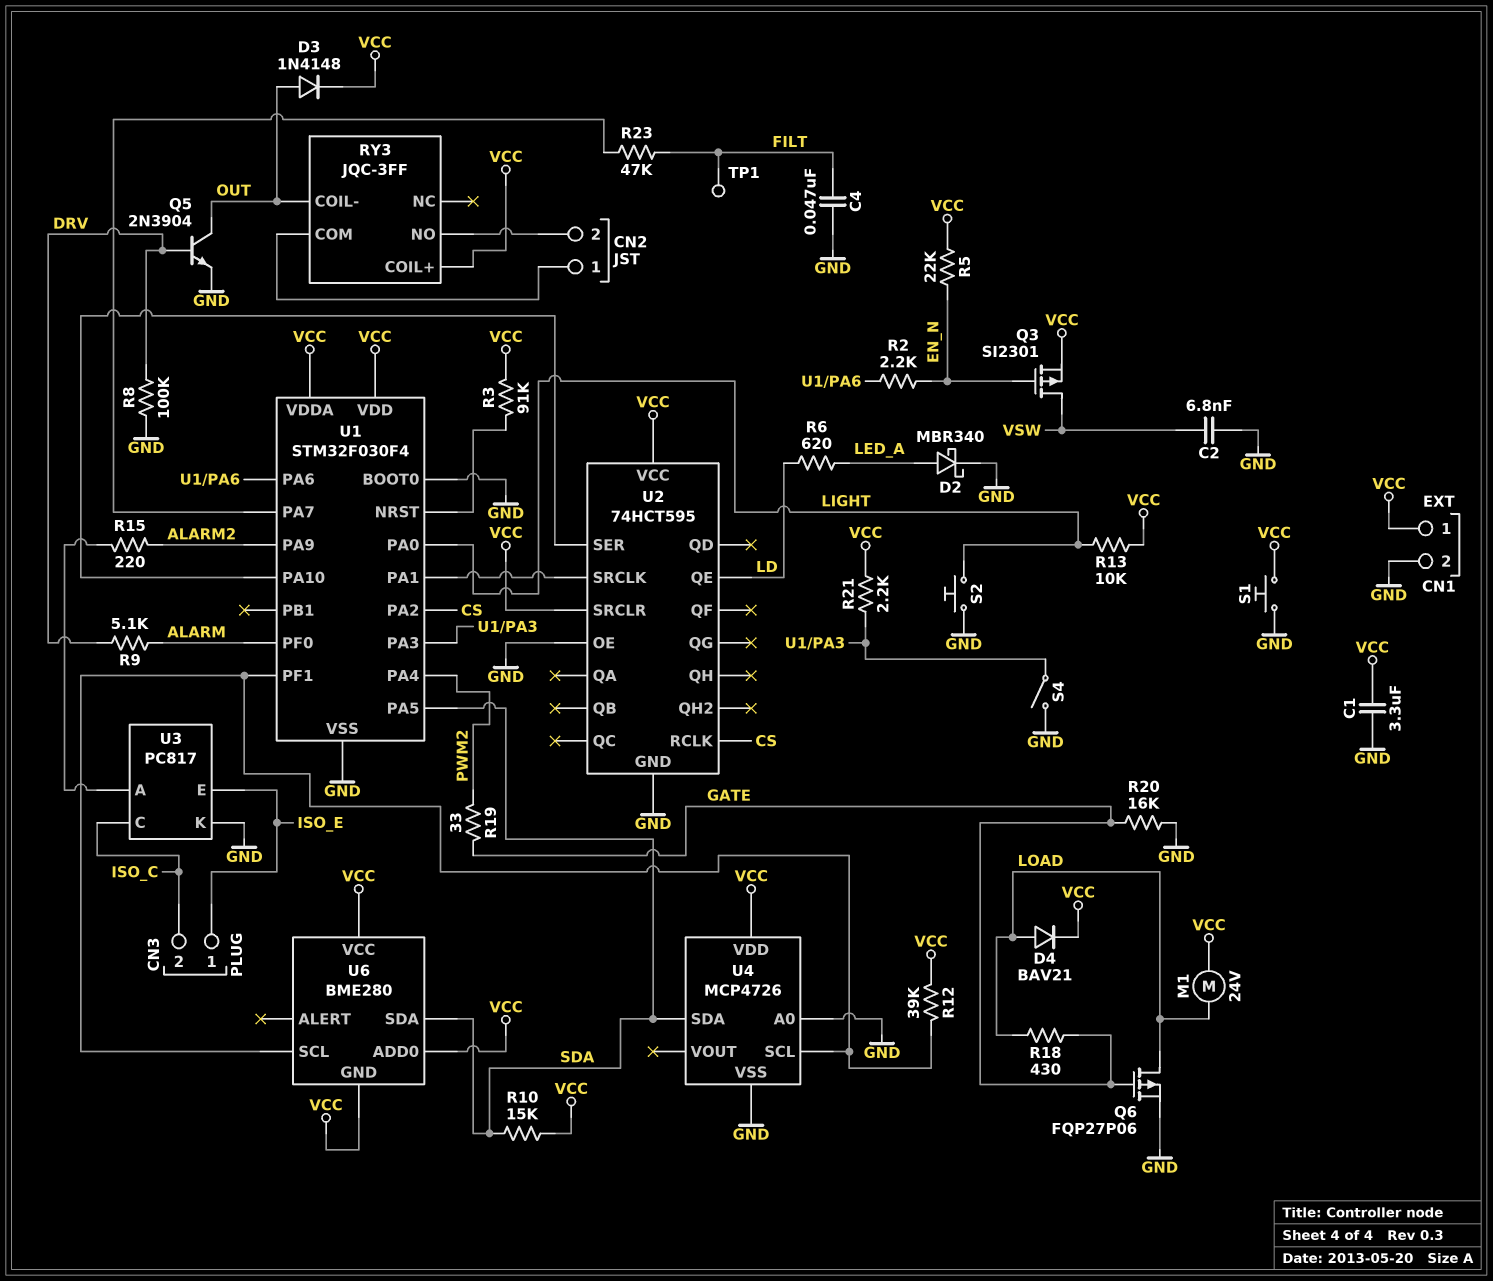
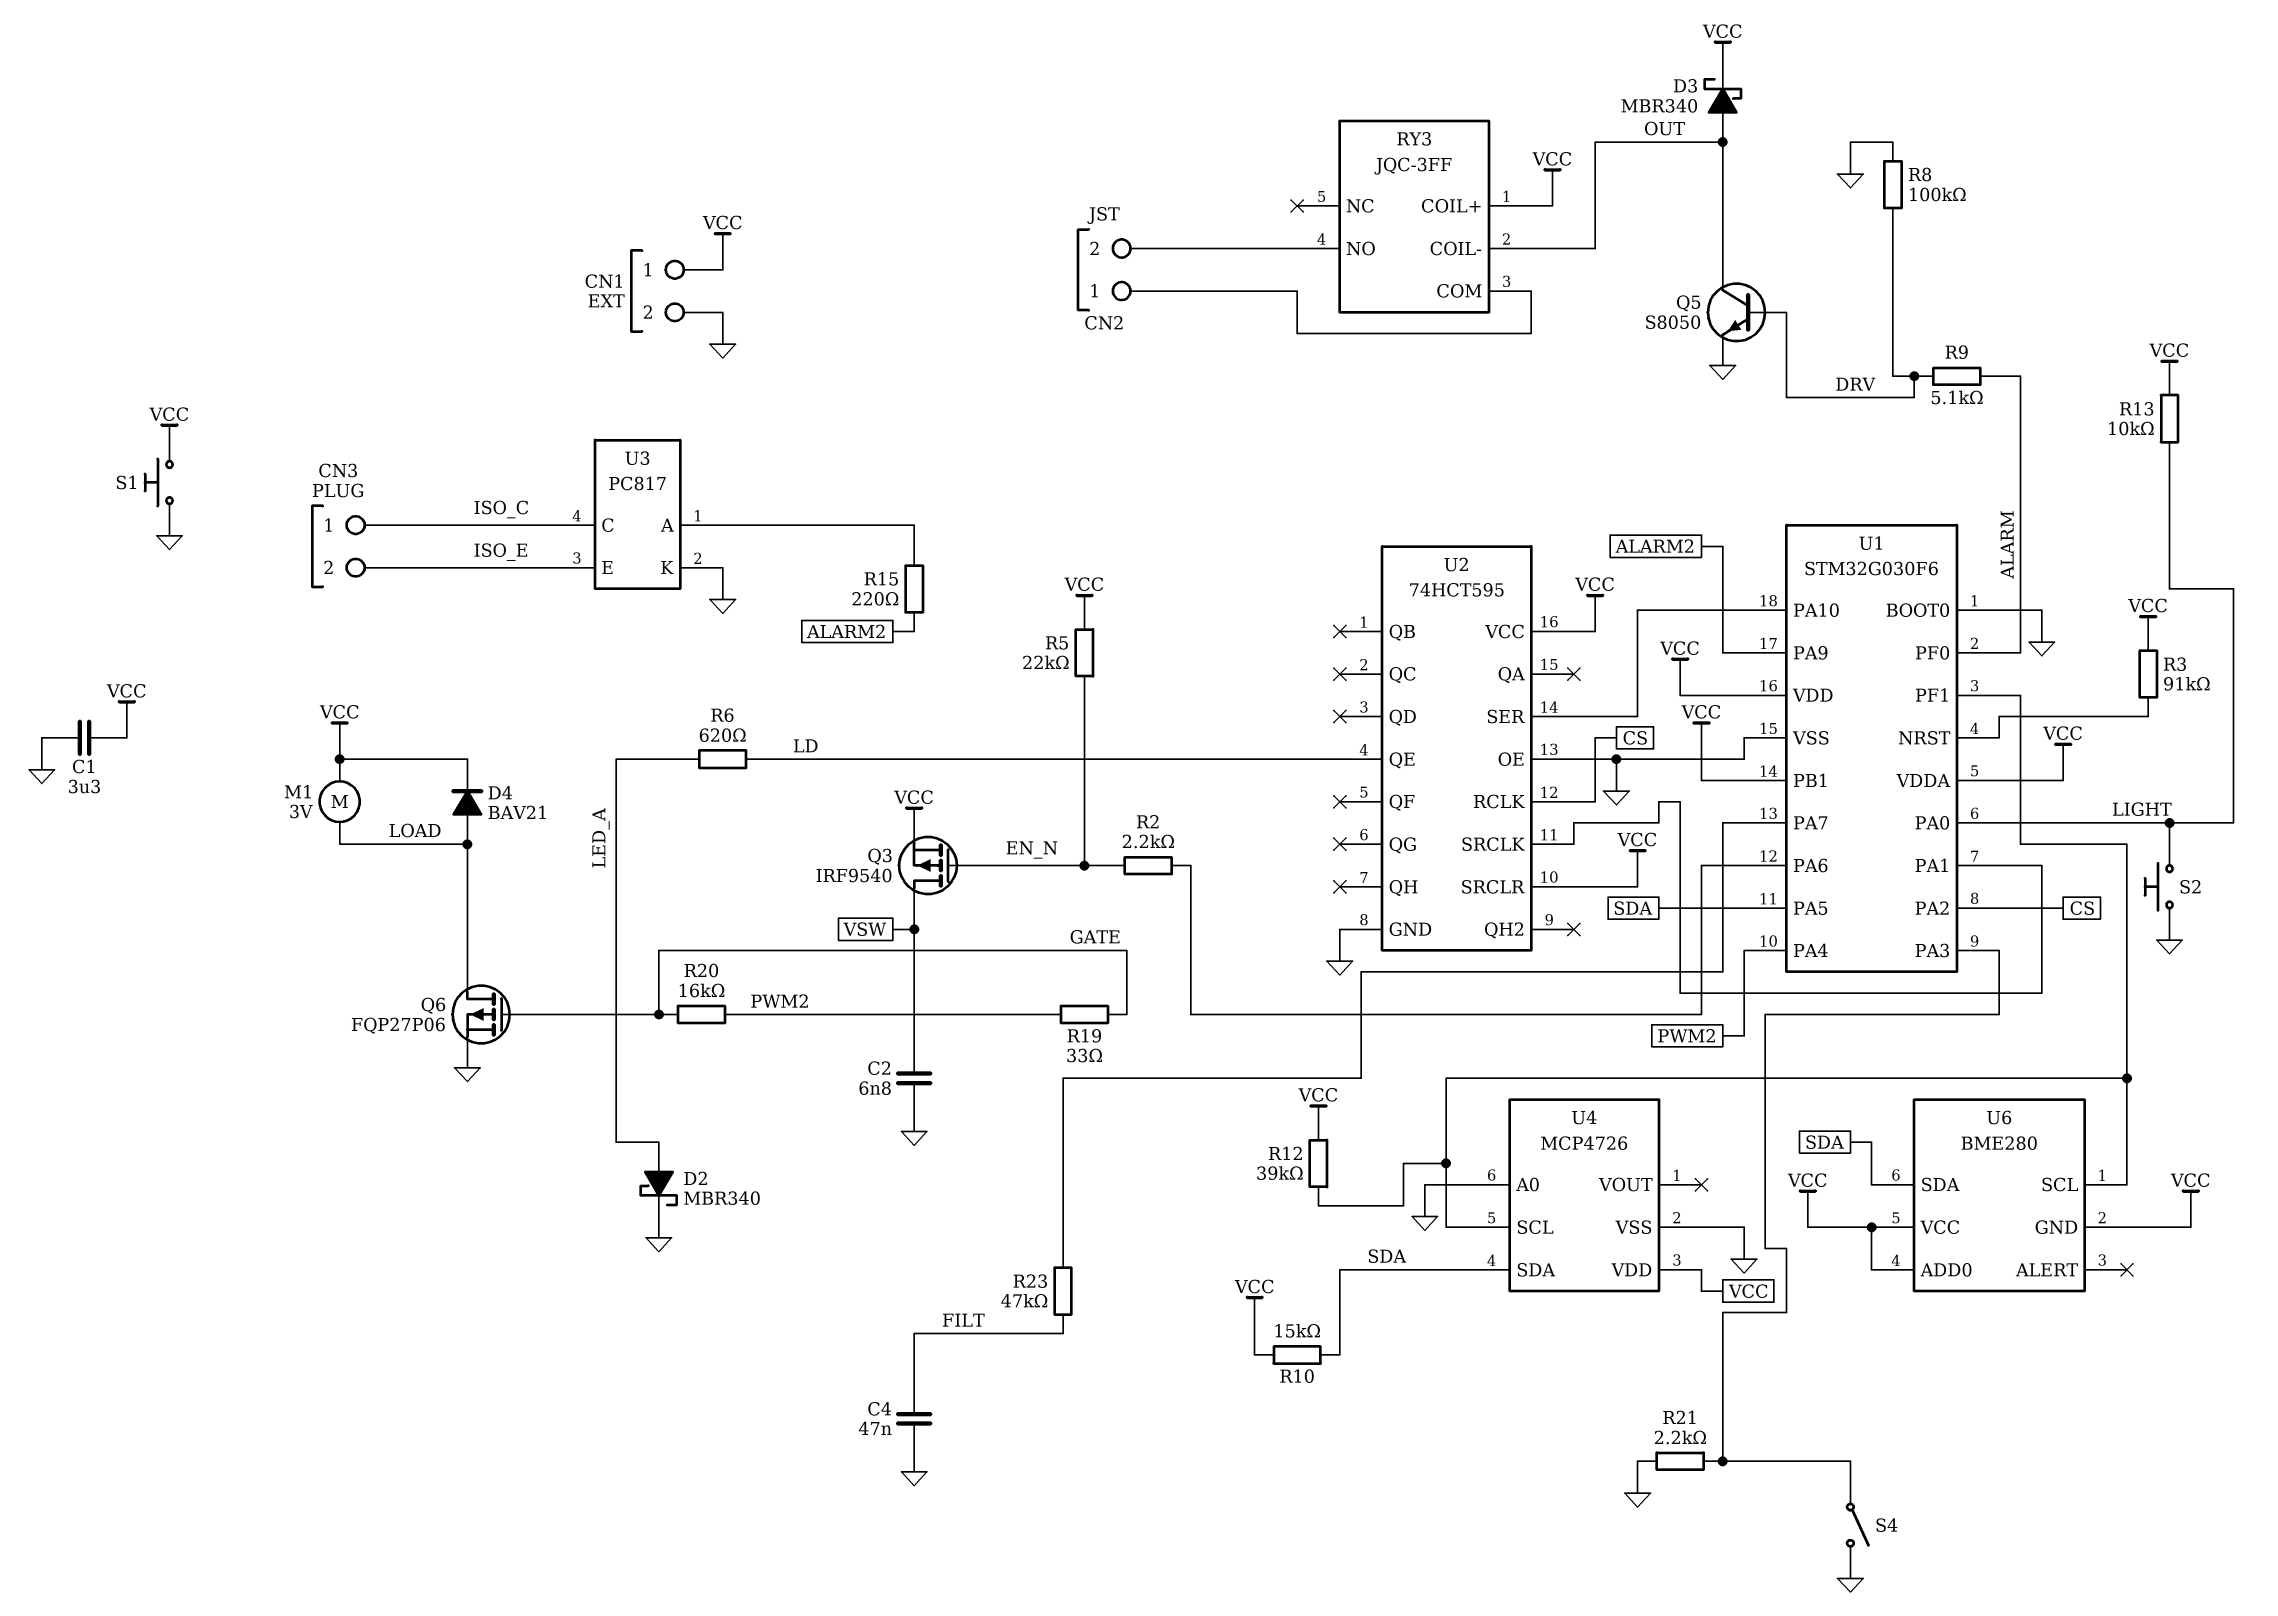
CN3 pin 1: ISO_E -> ISO_C
CN3 pin 2: ISO_C -> ISO_E
D3: diode 1N4148 (A OUT, K VCC) -> schottky MBR340 (A OUT, K VCC)
M1: motor 24V (LOAD, VCC) -> motor 3V (LOAD, VCC)
Q3: PMOS SI2301 (G EN_N, D VSW, S VCC) -> PMOS IRF9540 (G EN_N, D VSW, S VCC)
Q5: NPN 2N3904 (B DRV, C OUT, E GND) -> NPN S8050 (B DRV, C OUT, E GND)
R18: 430 (GATE, LOAD) -> none
R20: 16k (GATE, GND) -> 16k (GATE, PWM2)
R21: 2.2k (U1/PA3, VCC) -> 2.2k (GND, U1/PA3)
TP1: test point (FILT) -> none
U1: STM32F030F4 -> STM32G030F6
U1 pin PB1: none -> VCC

